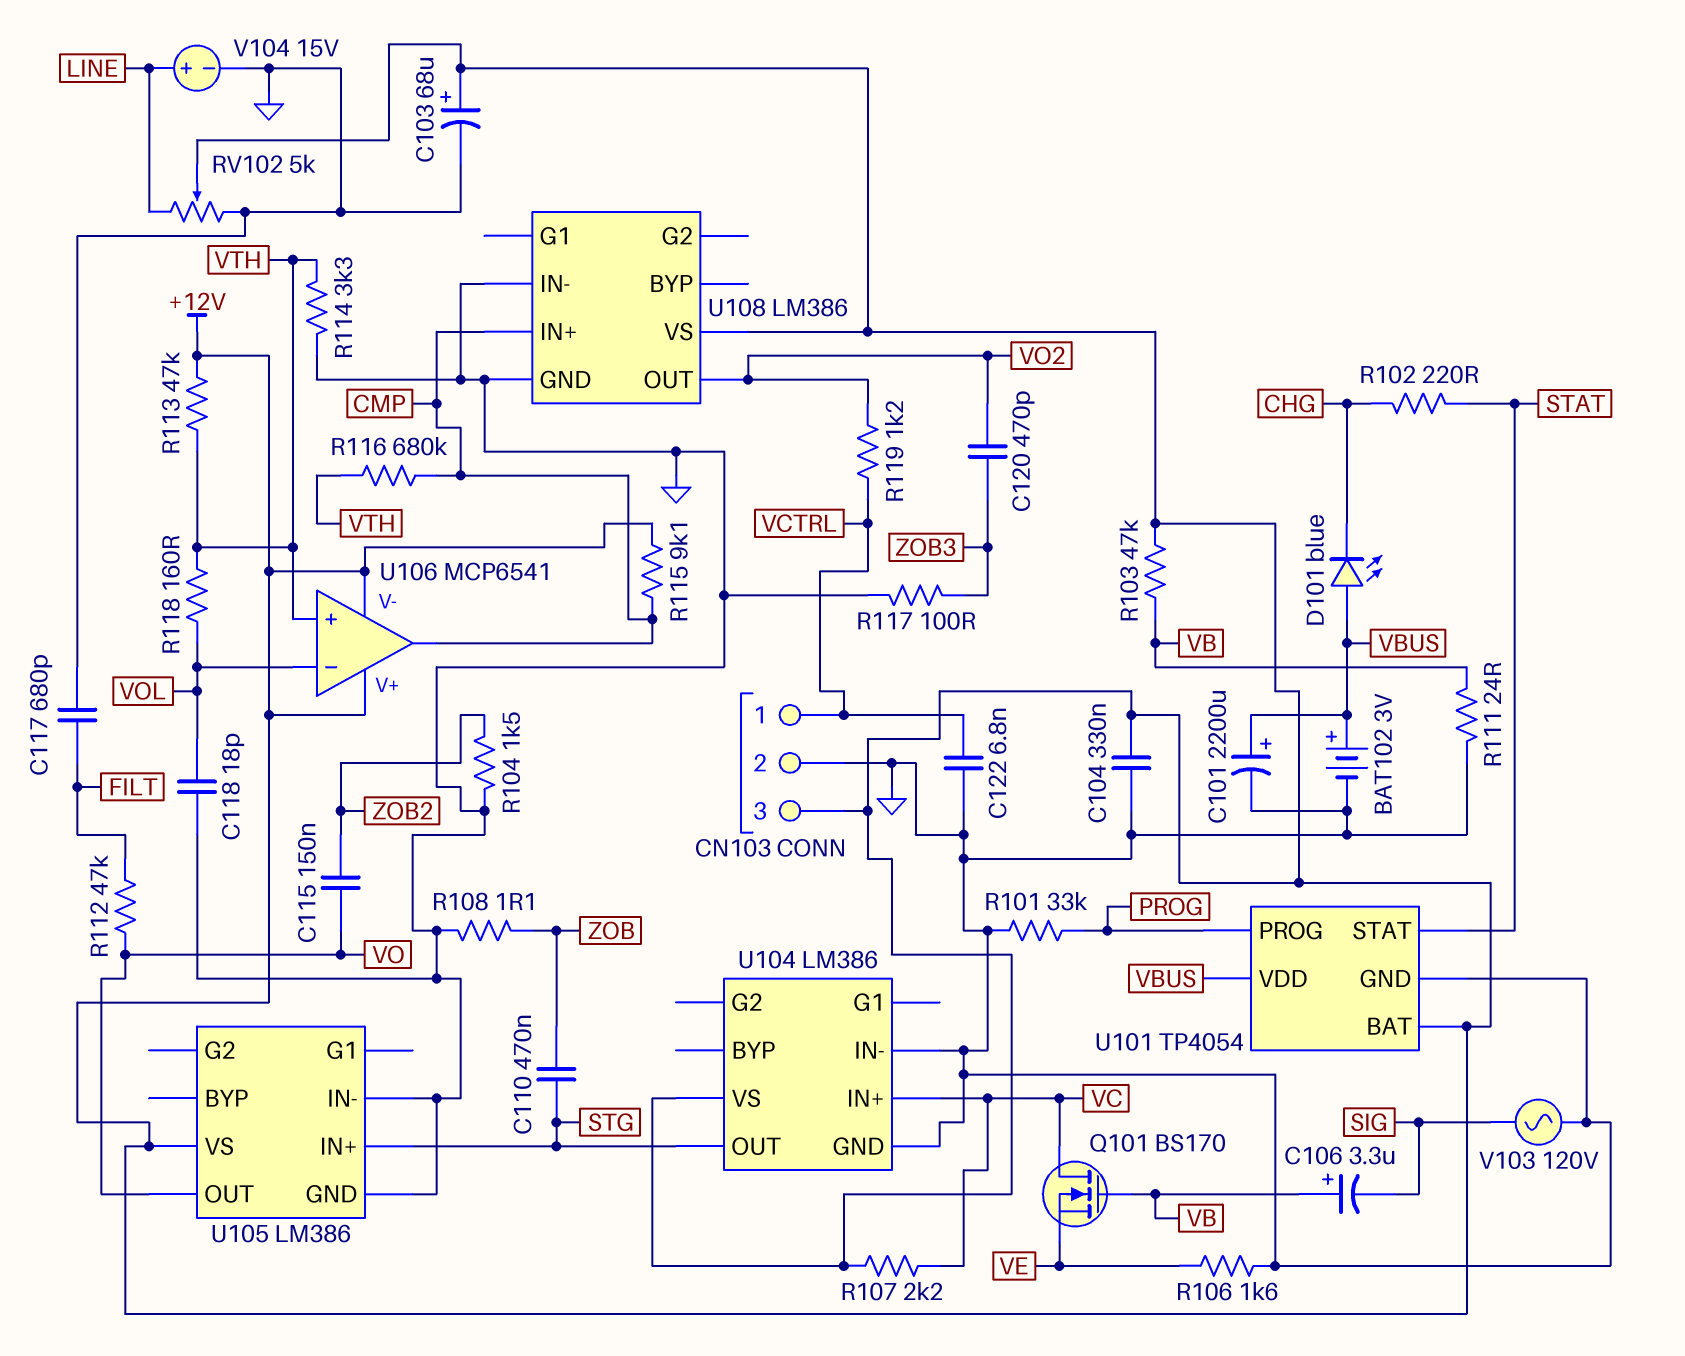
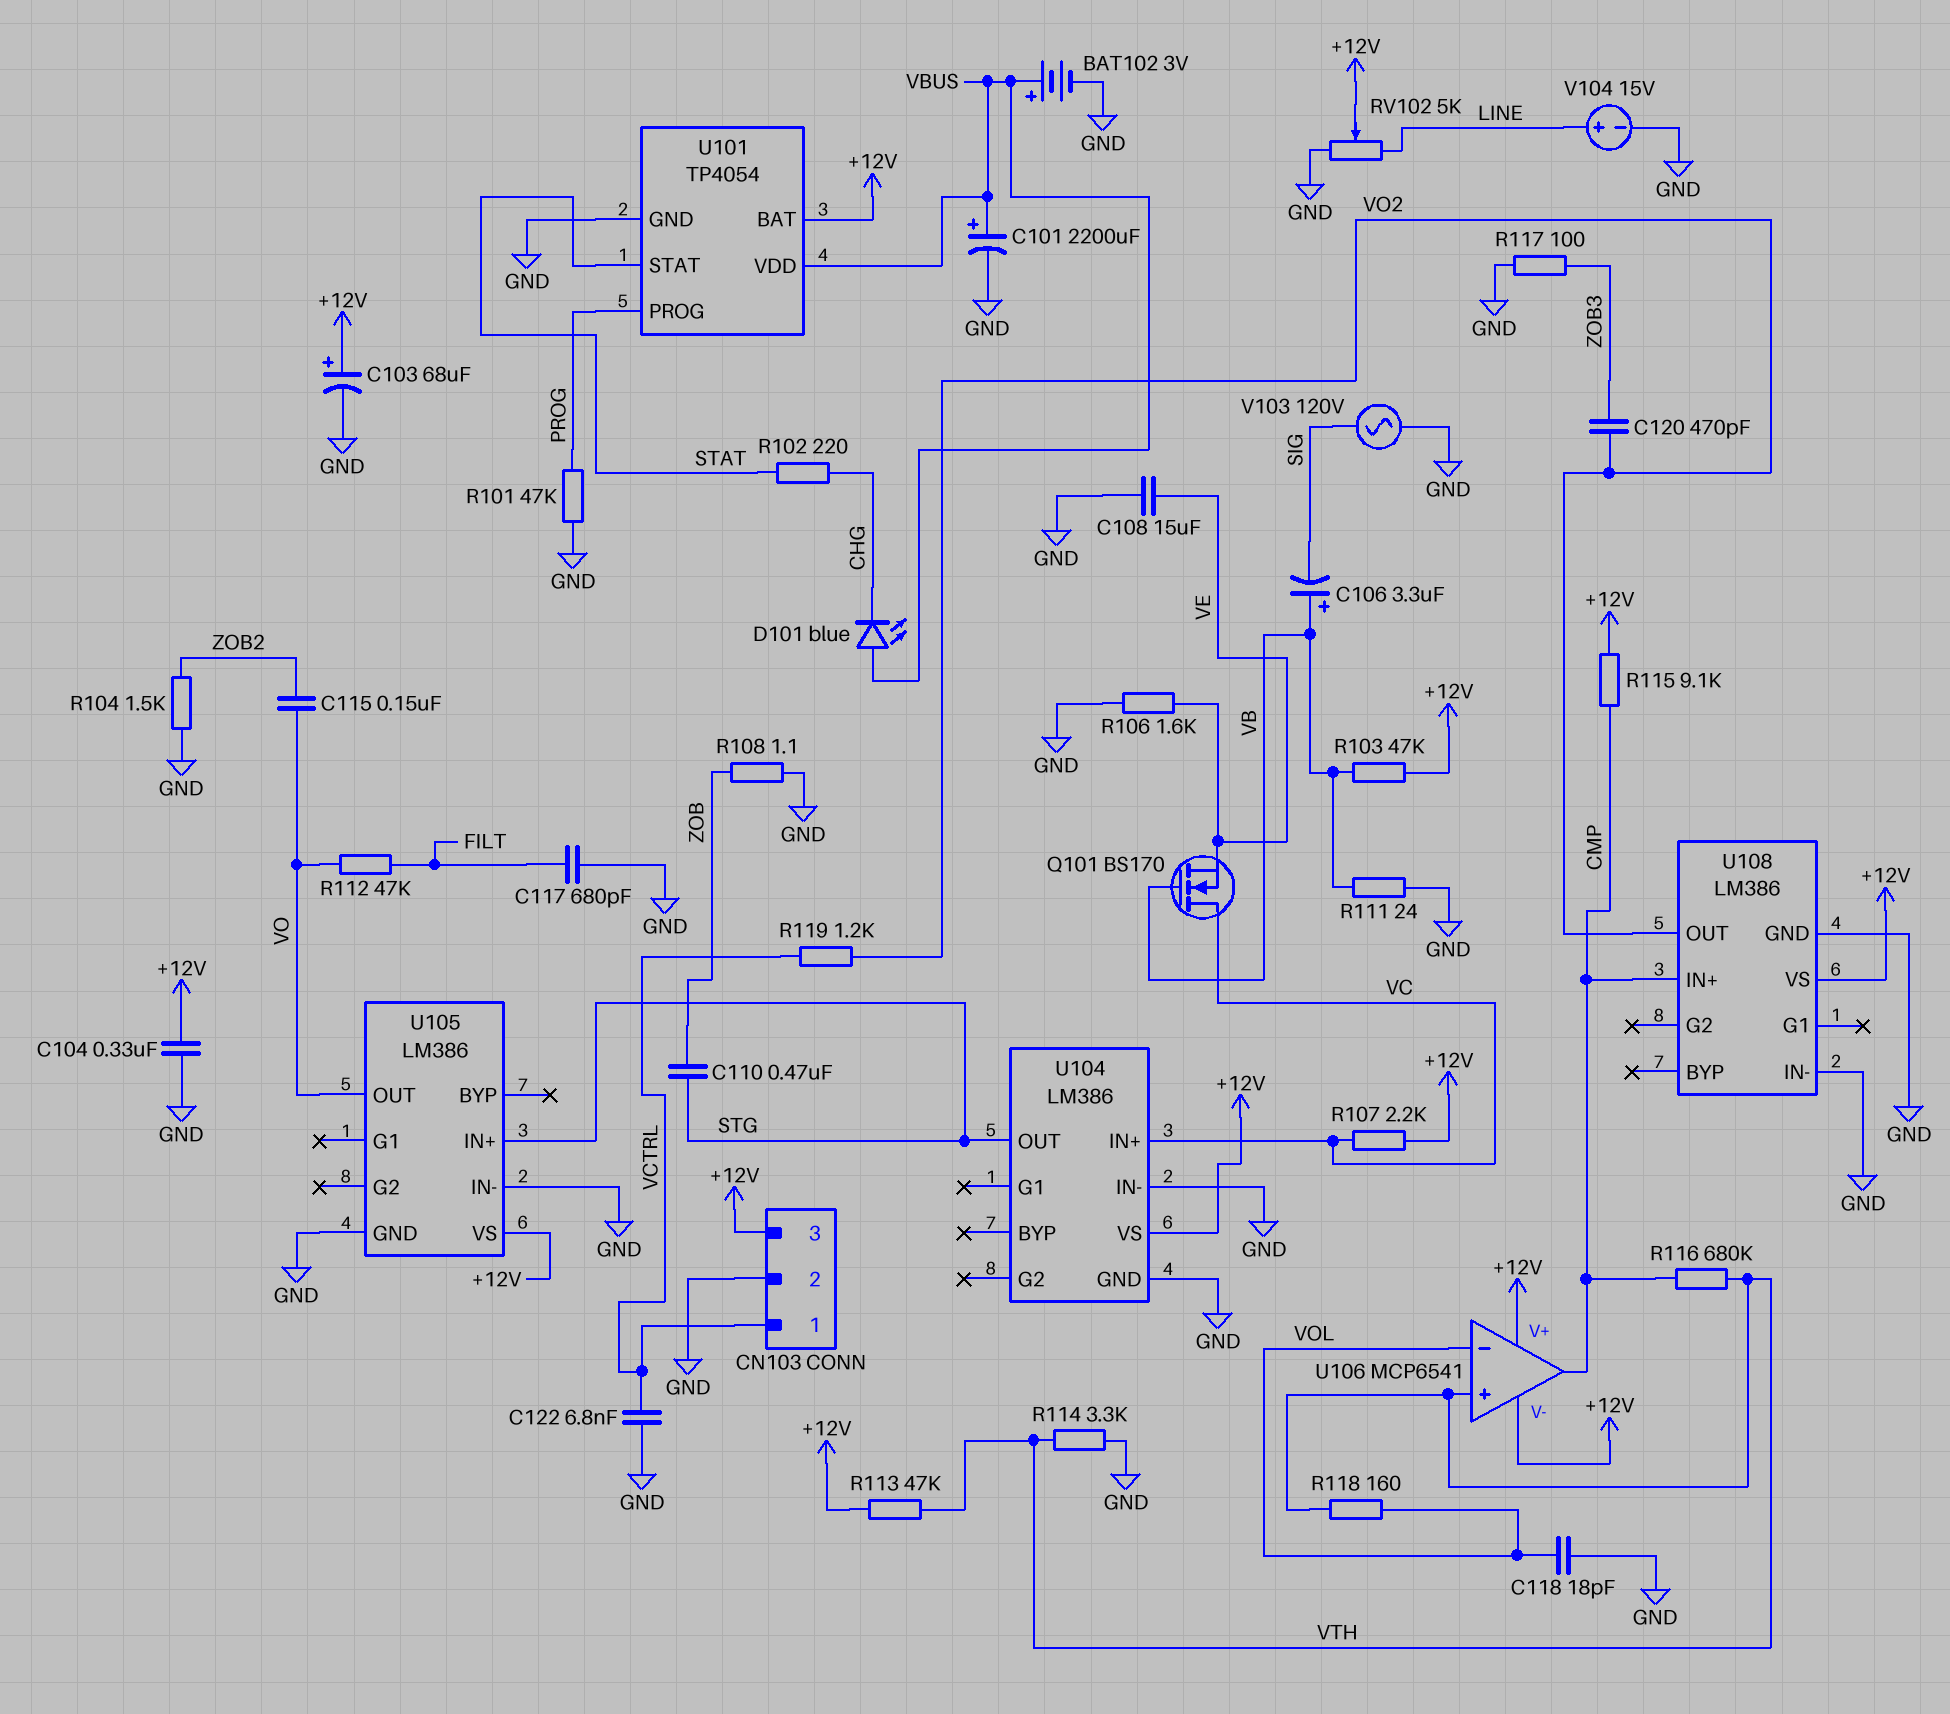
C108: none -> 15uF (GND, VE)
R101: 33k (GND, PROG) -> 47k (GND, PROG)

